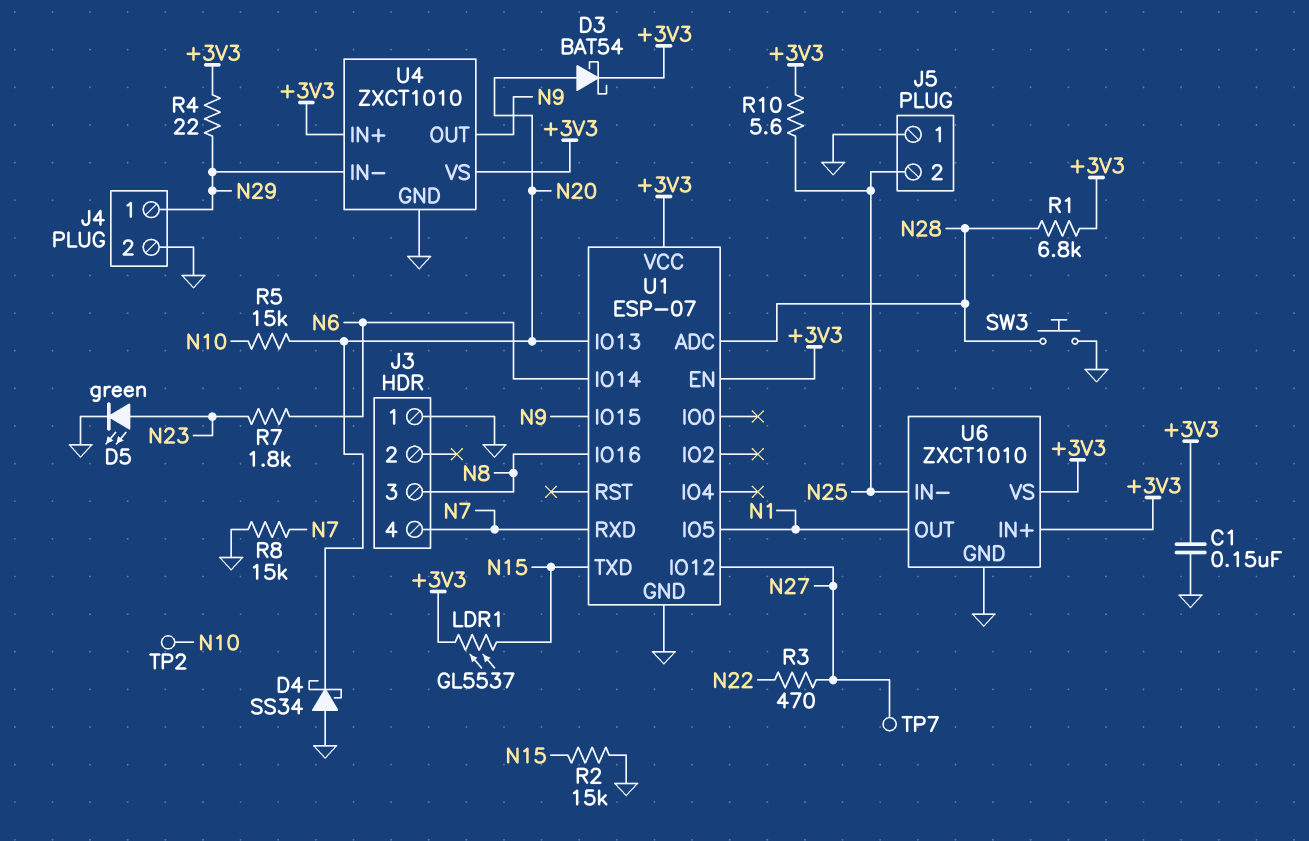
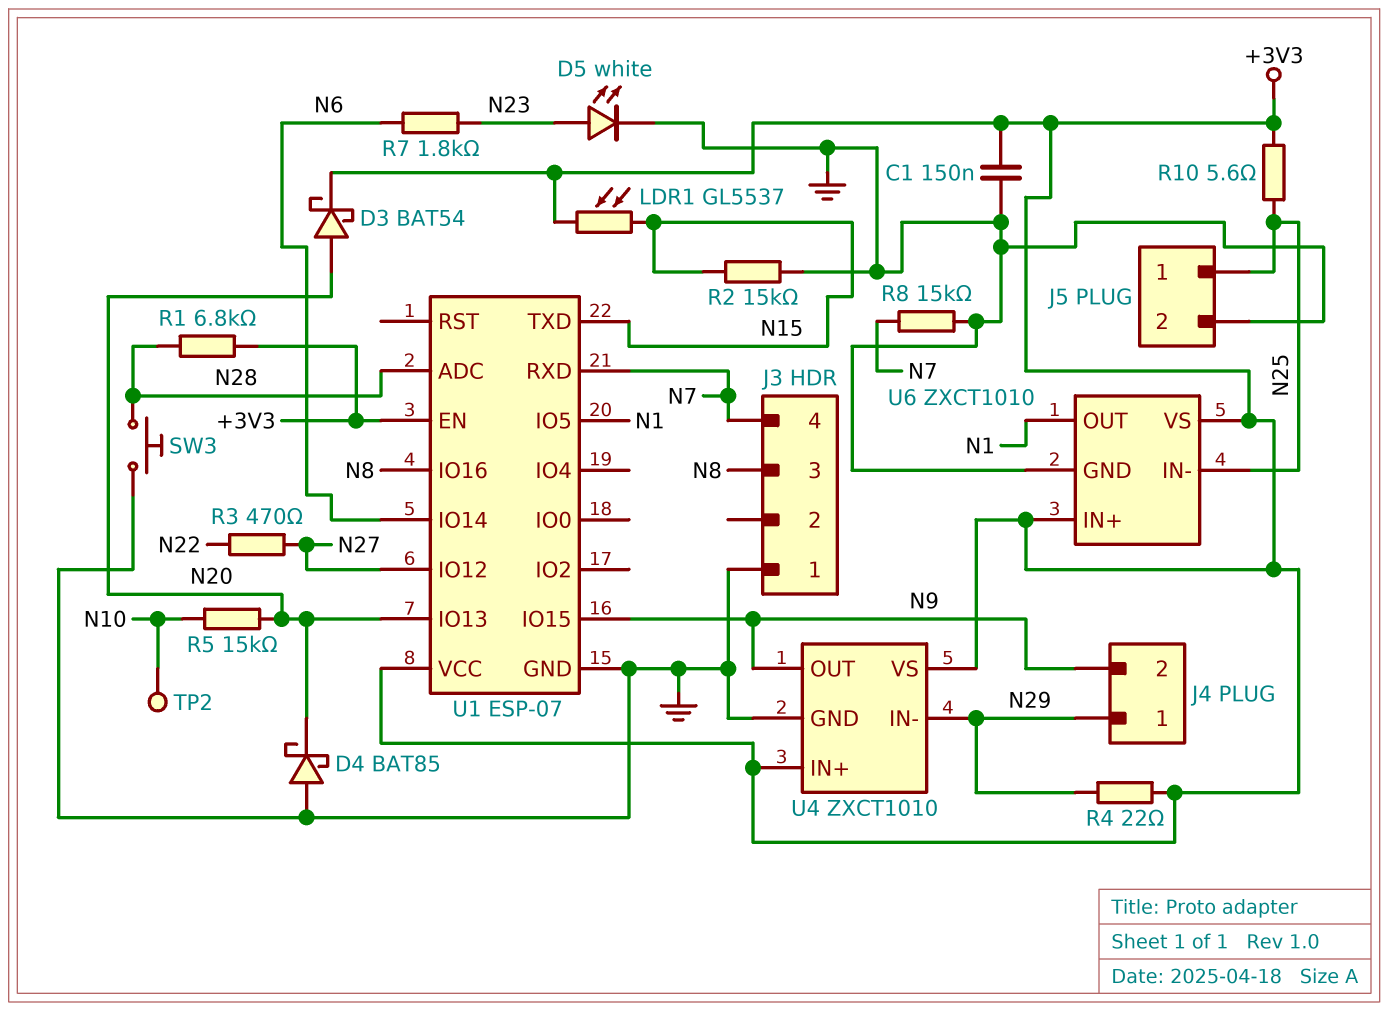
D4: schottky SS34 (A GND, K N20) -> schottky BAT85 (A GND, K N20)
D5: LED green (A N23, K GND) -> LED white (A N23, K GND)
J4 pin 2: GND -> N9
J5 pin 1: GND -> N25
J5 pin 2: N25 -> GND
TP7: test point (N27) -> none

